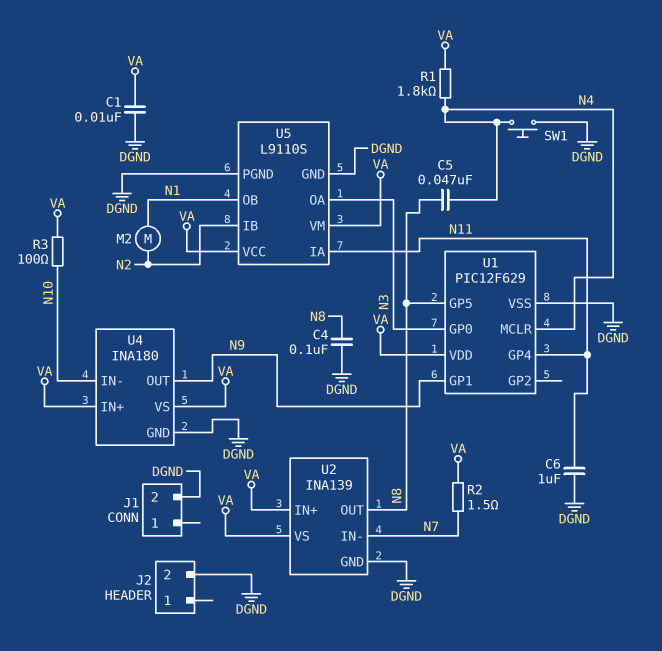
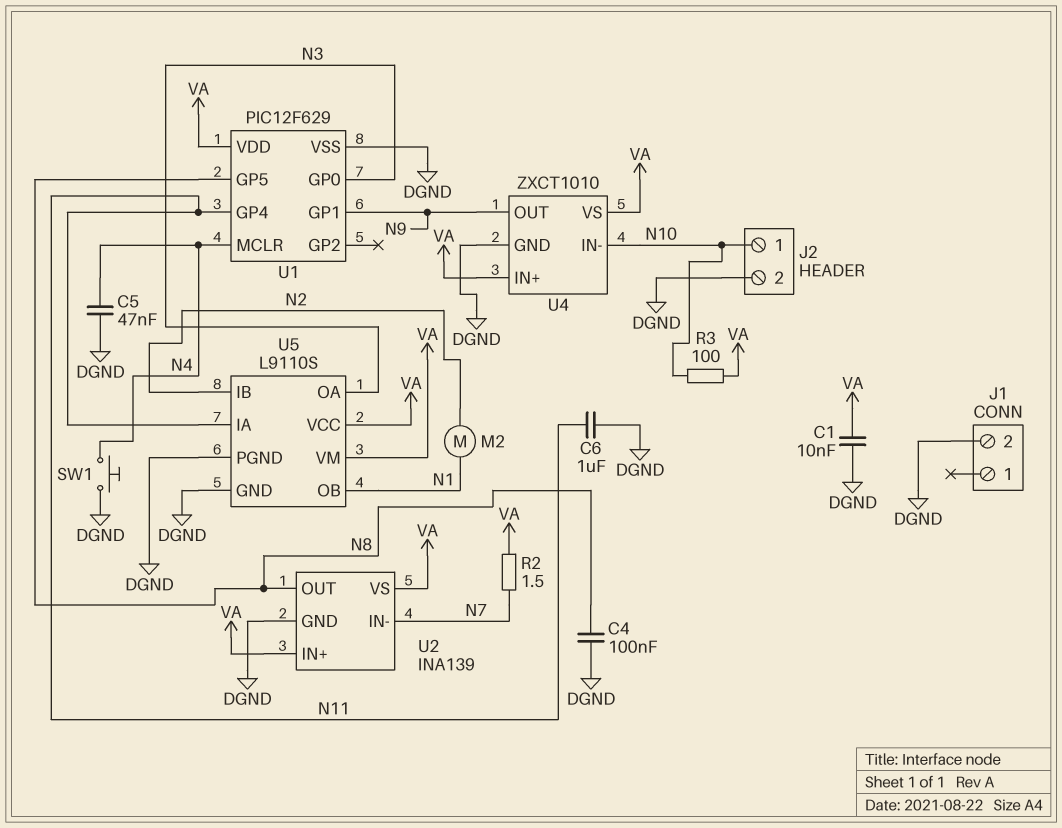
C5: 47nF (N4, N8) -> 47nF (DGND, N4)
J2 pin 1: none -> N10
R1: 1.8k (N4, VA) -> none
U4: INA180 -> ZXCT1010

